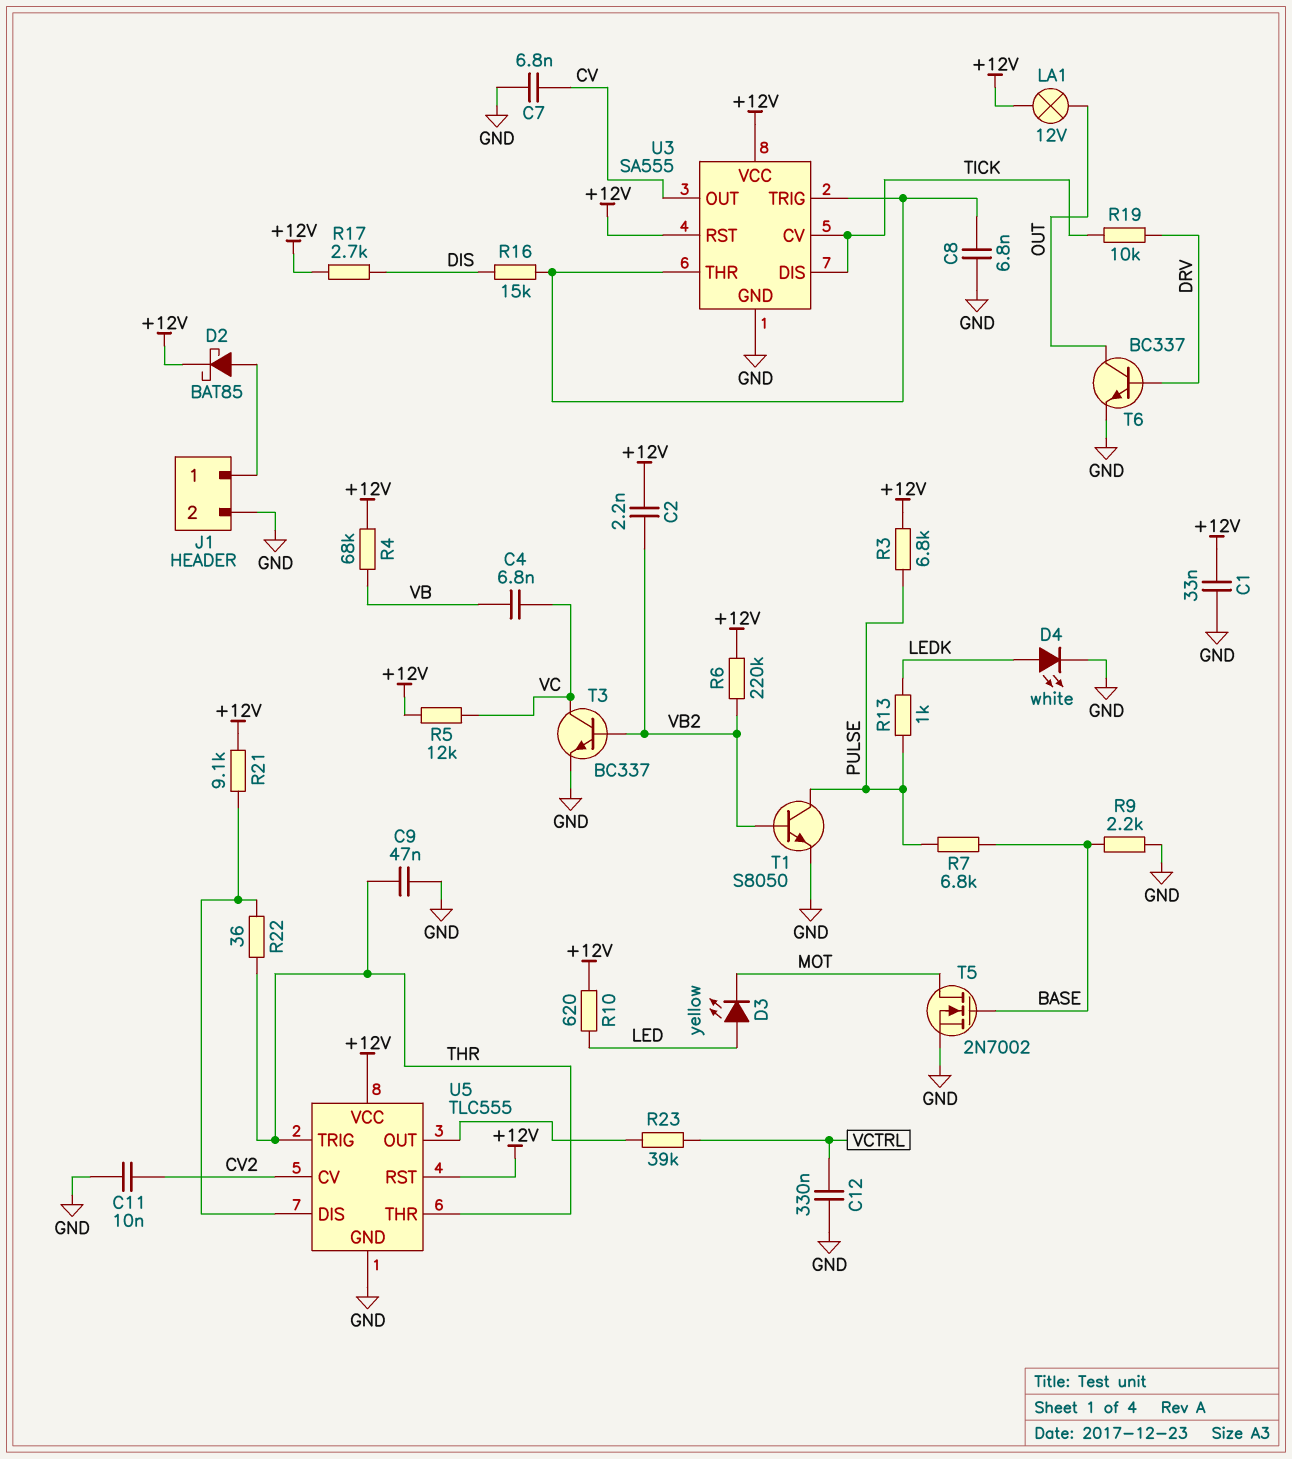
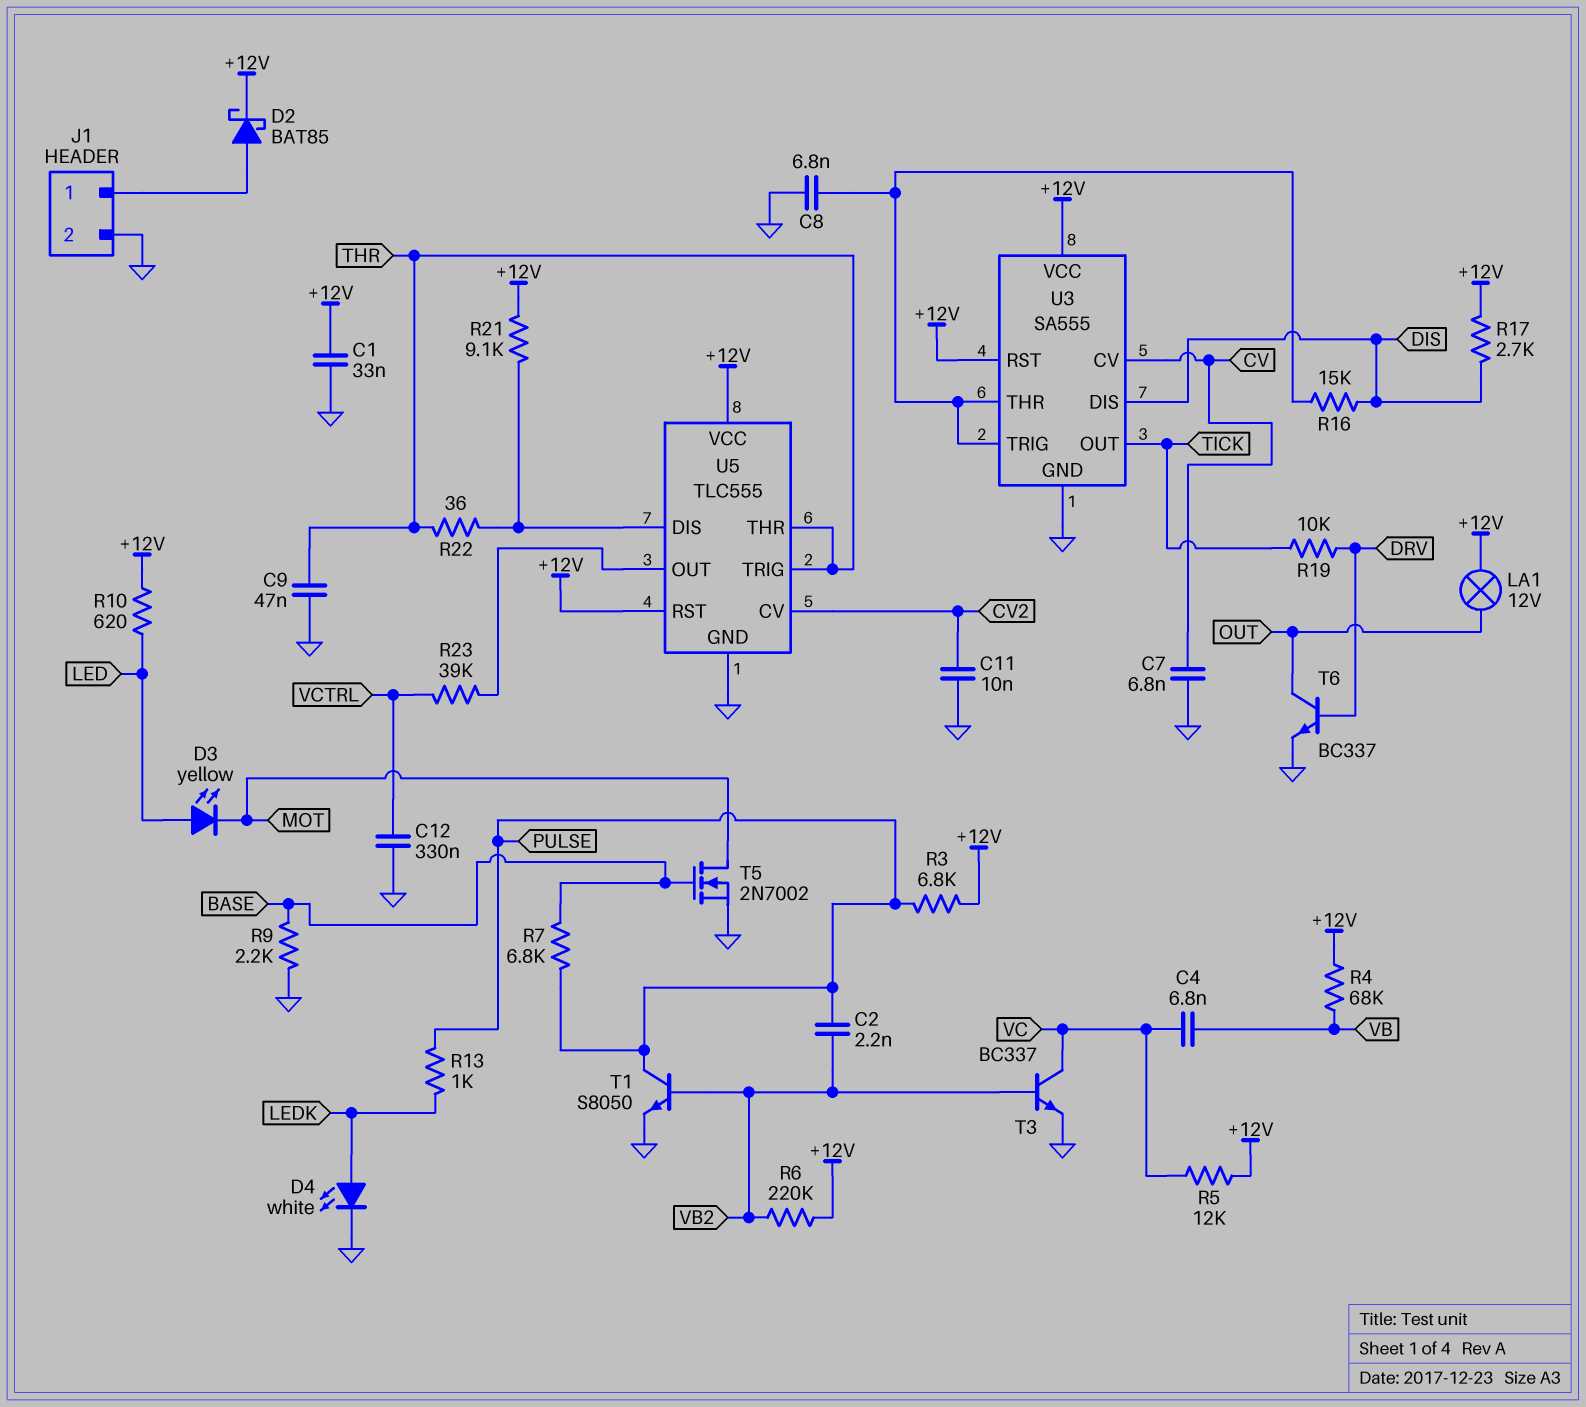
C2: 2.2nF (+12V, VB2) -> 2.2nF (PULSE, VB2)
U3 pin CV: TICK -> CV
U3 pin DIS: TICK -> DIS
U3 pin OUT: CV -> TICK

